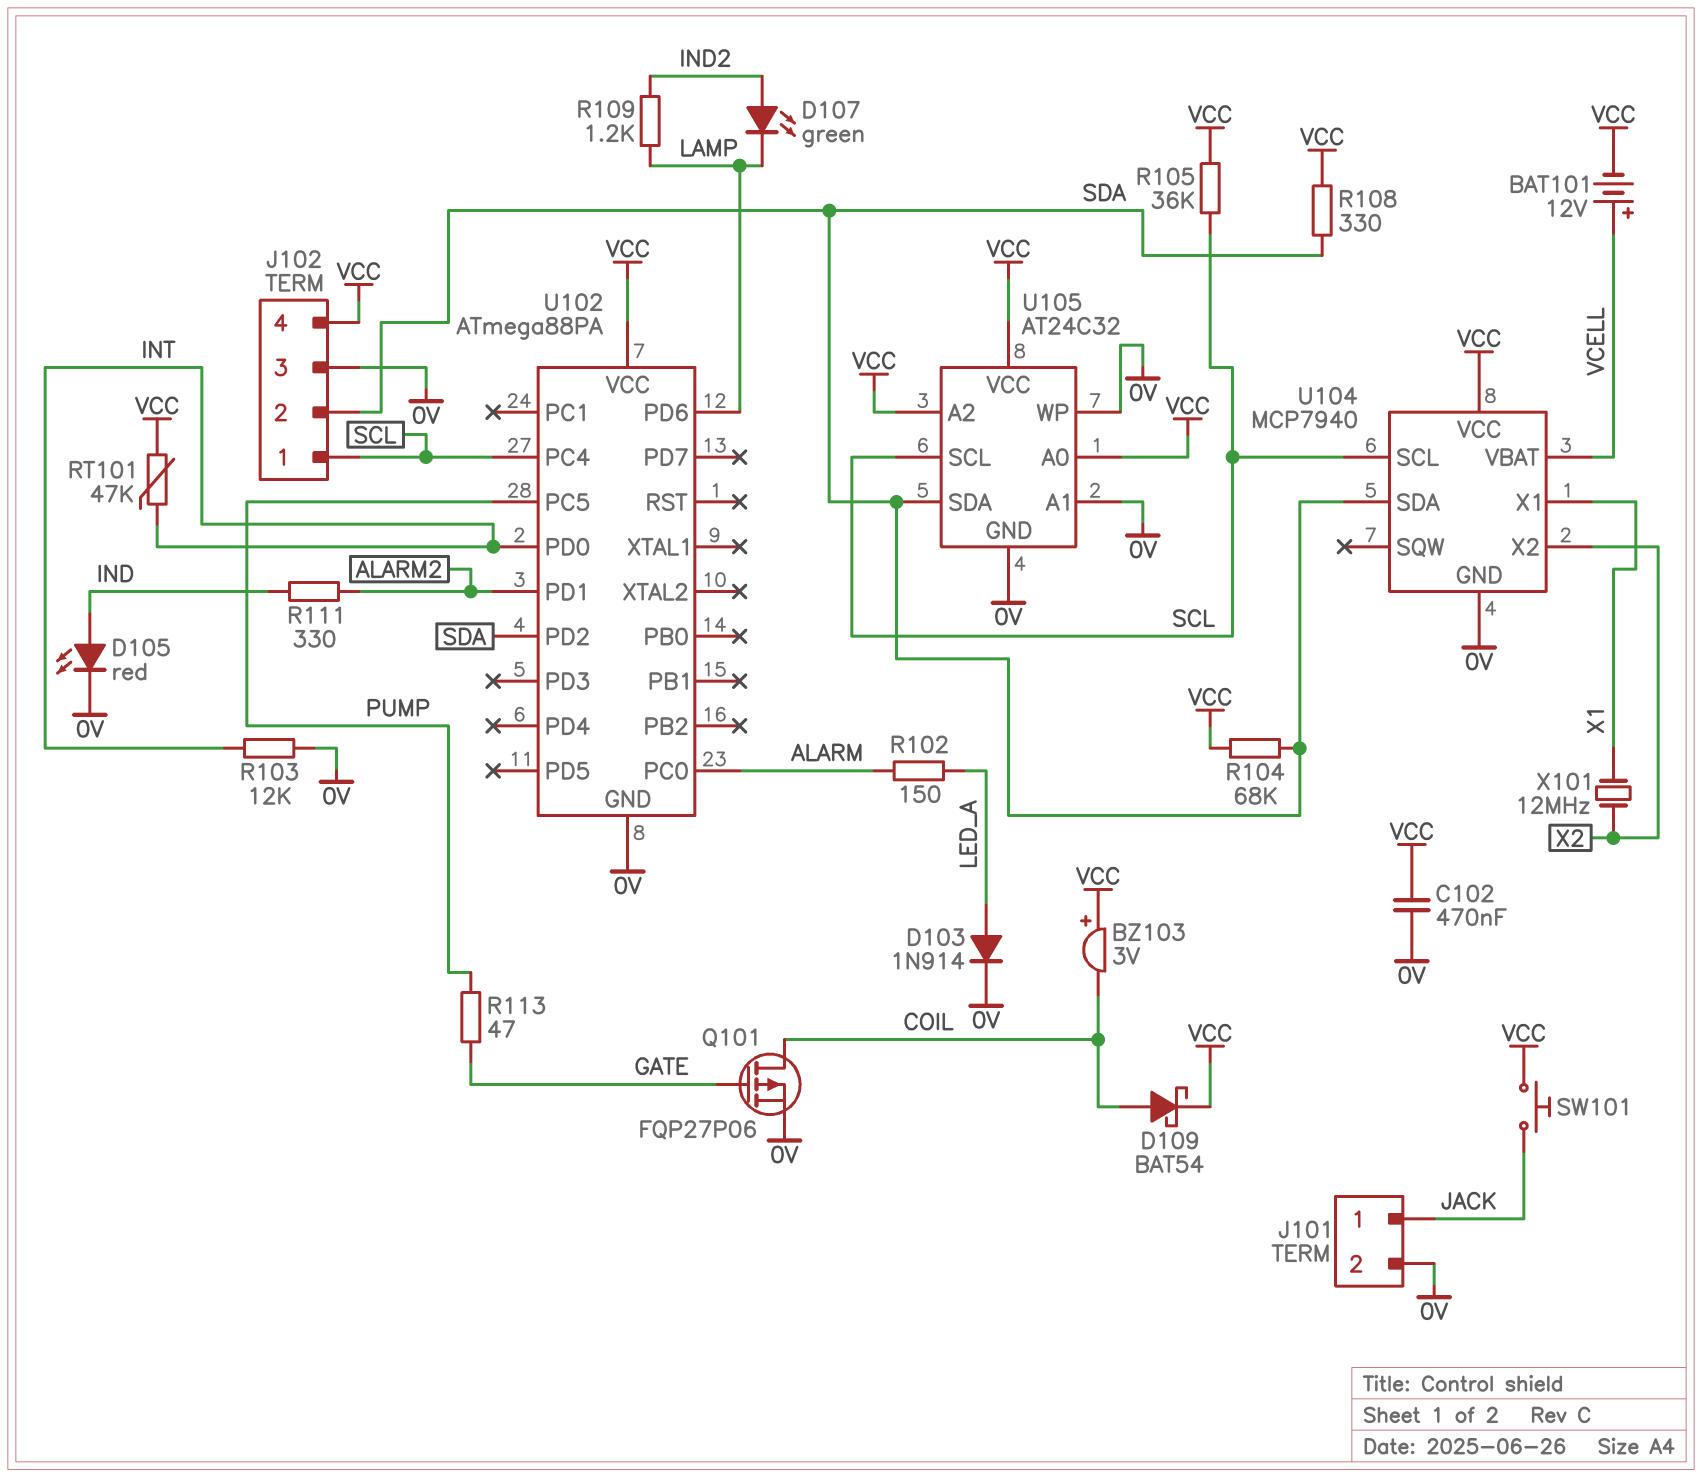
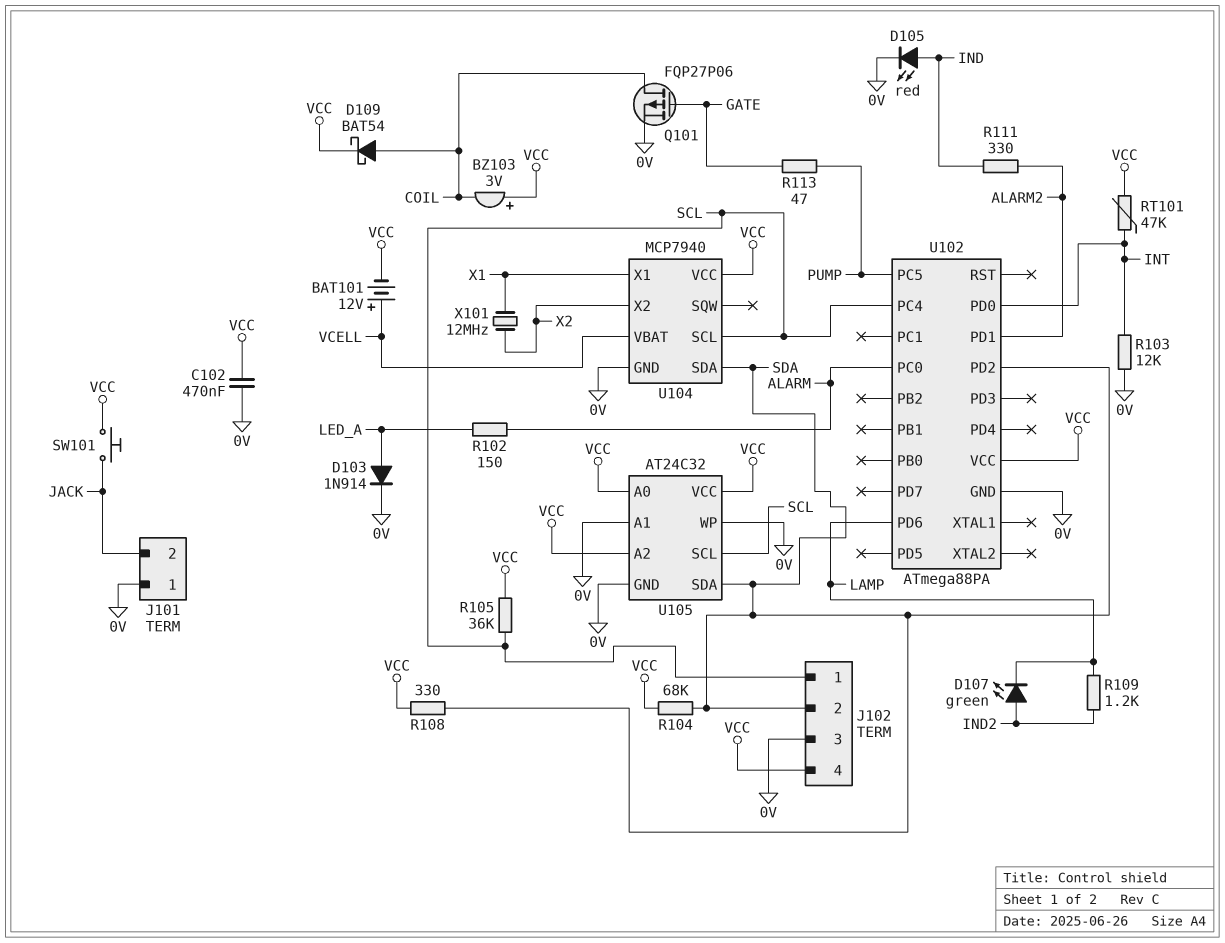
J101 pin 1: JACK -> 0V
J101 pin 2: 0V -> JACK

